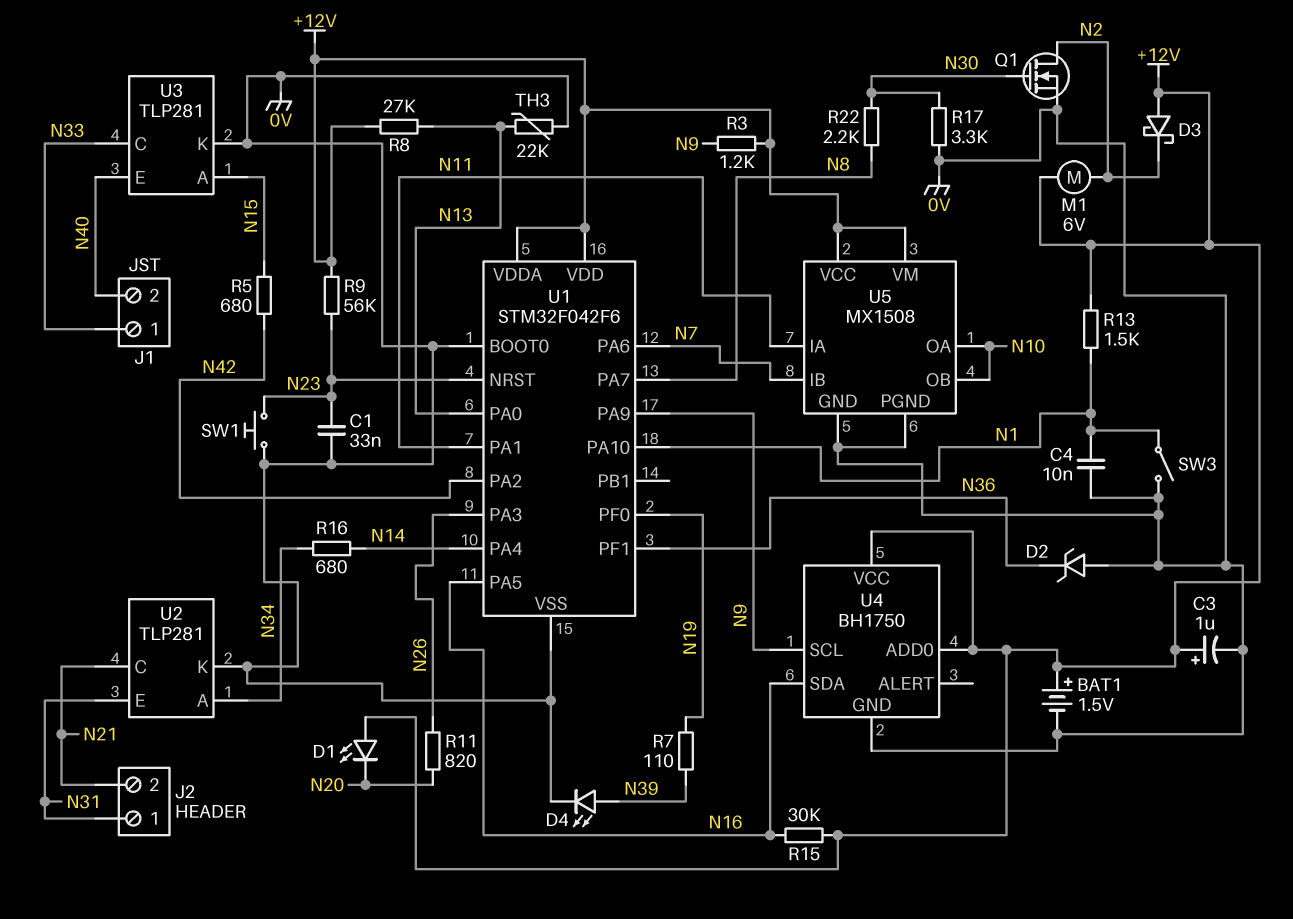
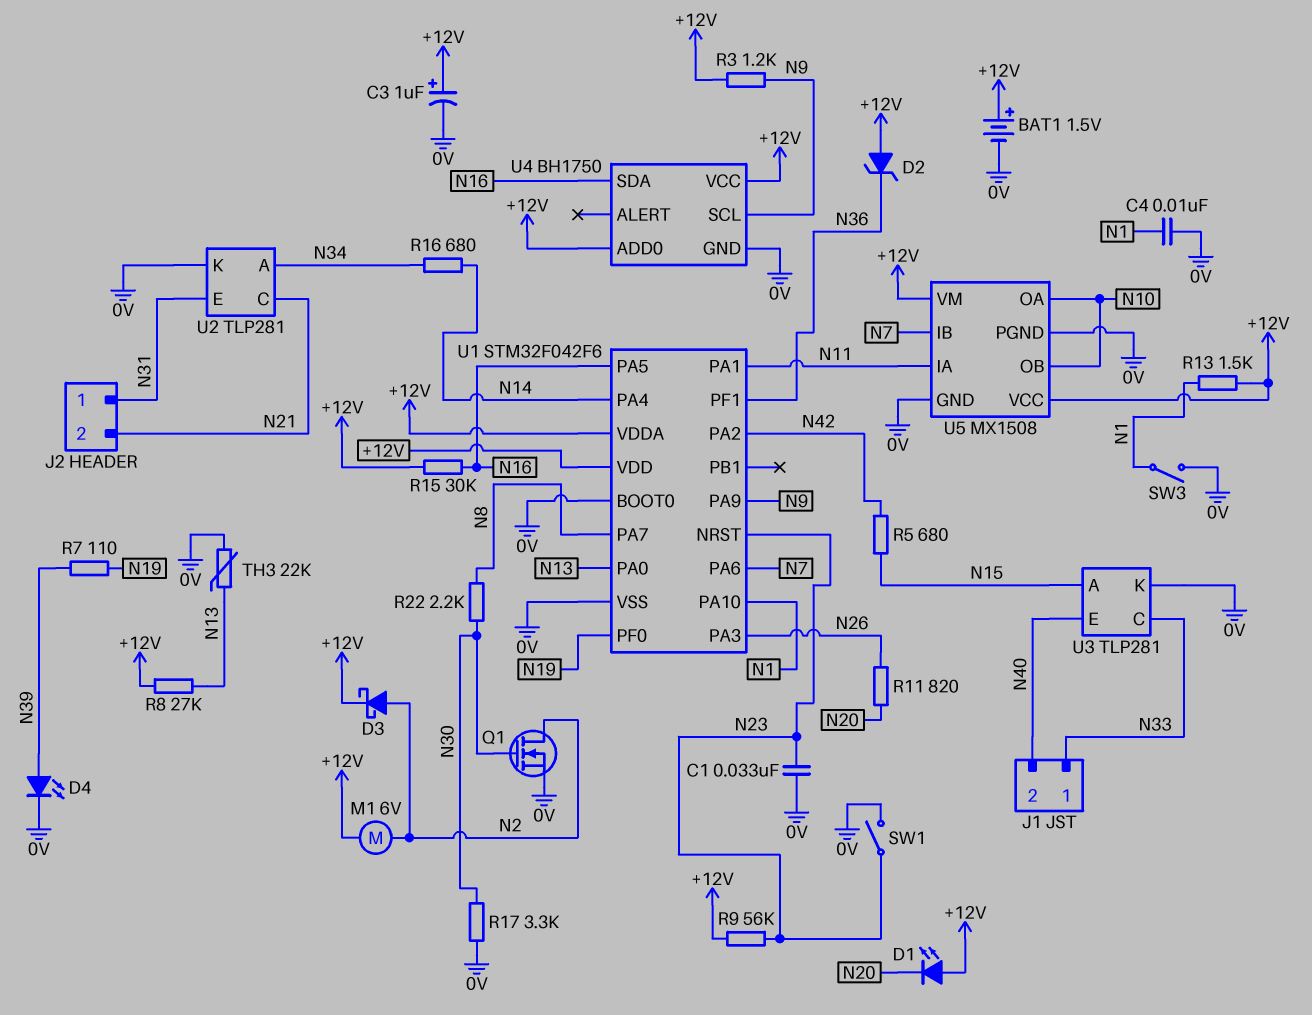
D2: zener (A 0V, K N36) -> zener (A +12V, K N36)
D3: schottky (A +12V, K N2) -> schottky (A N2, K +12V)
SW1: button (0V, N23) -> switch (0V, N23)

